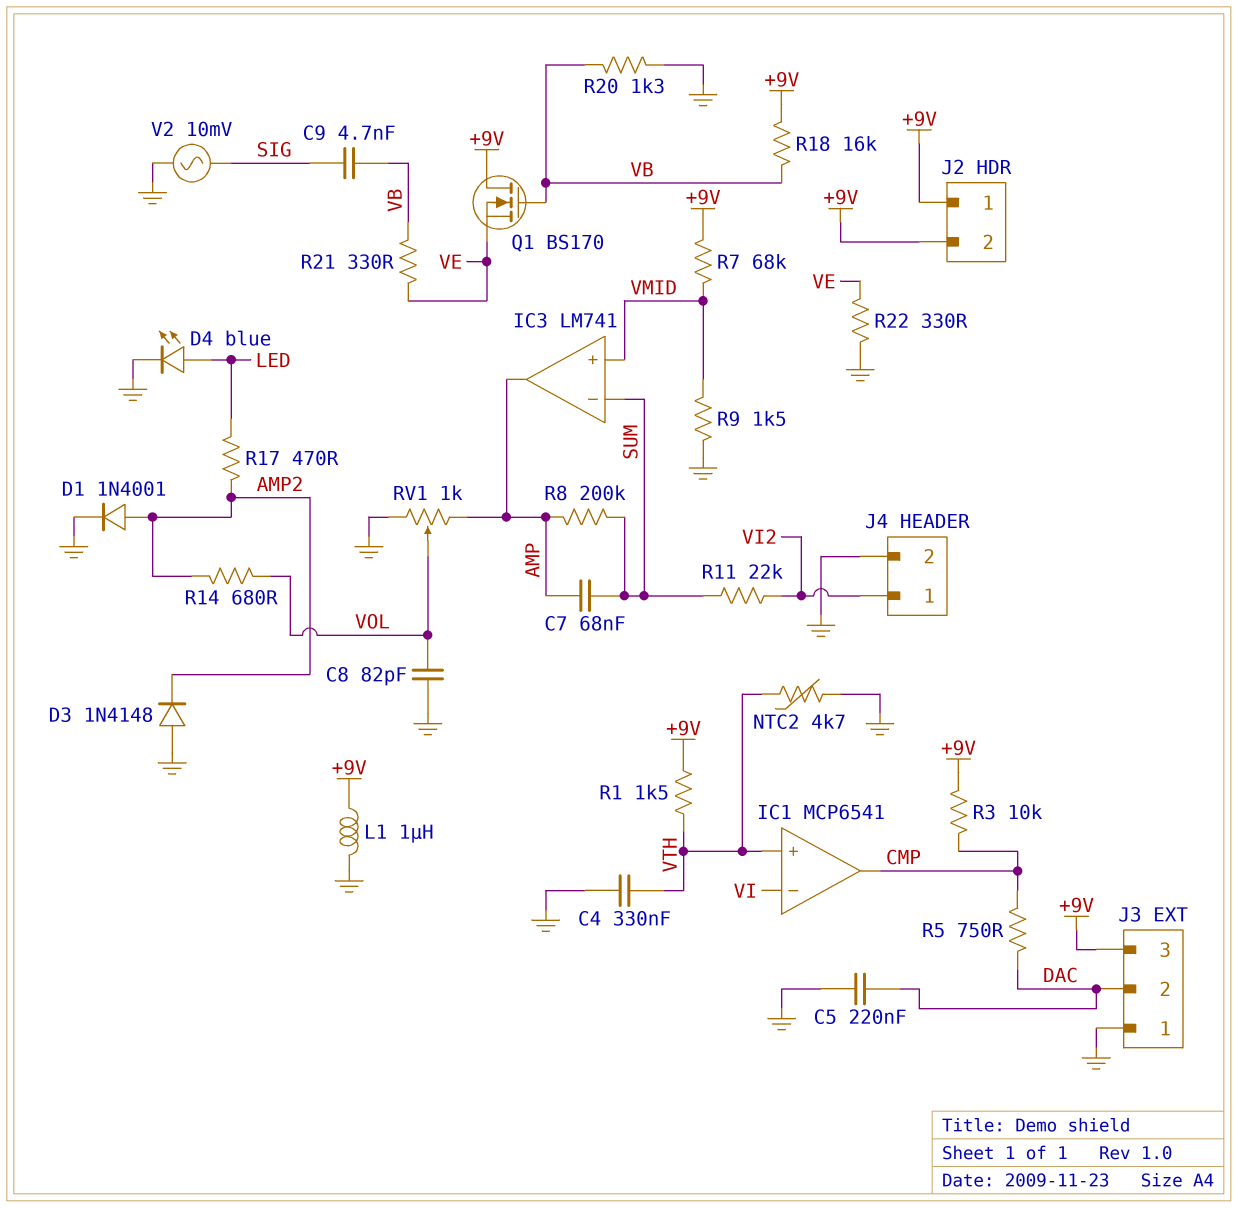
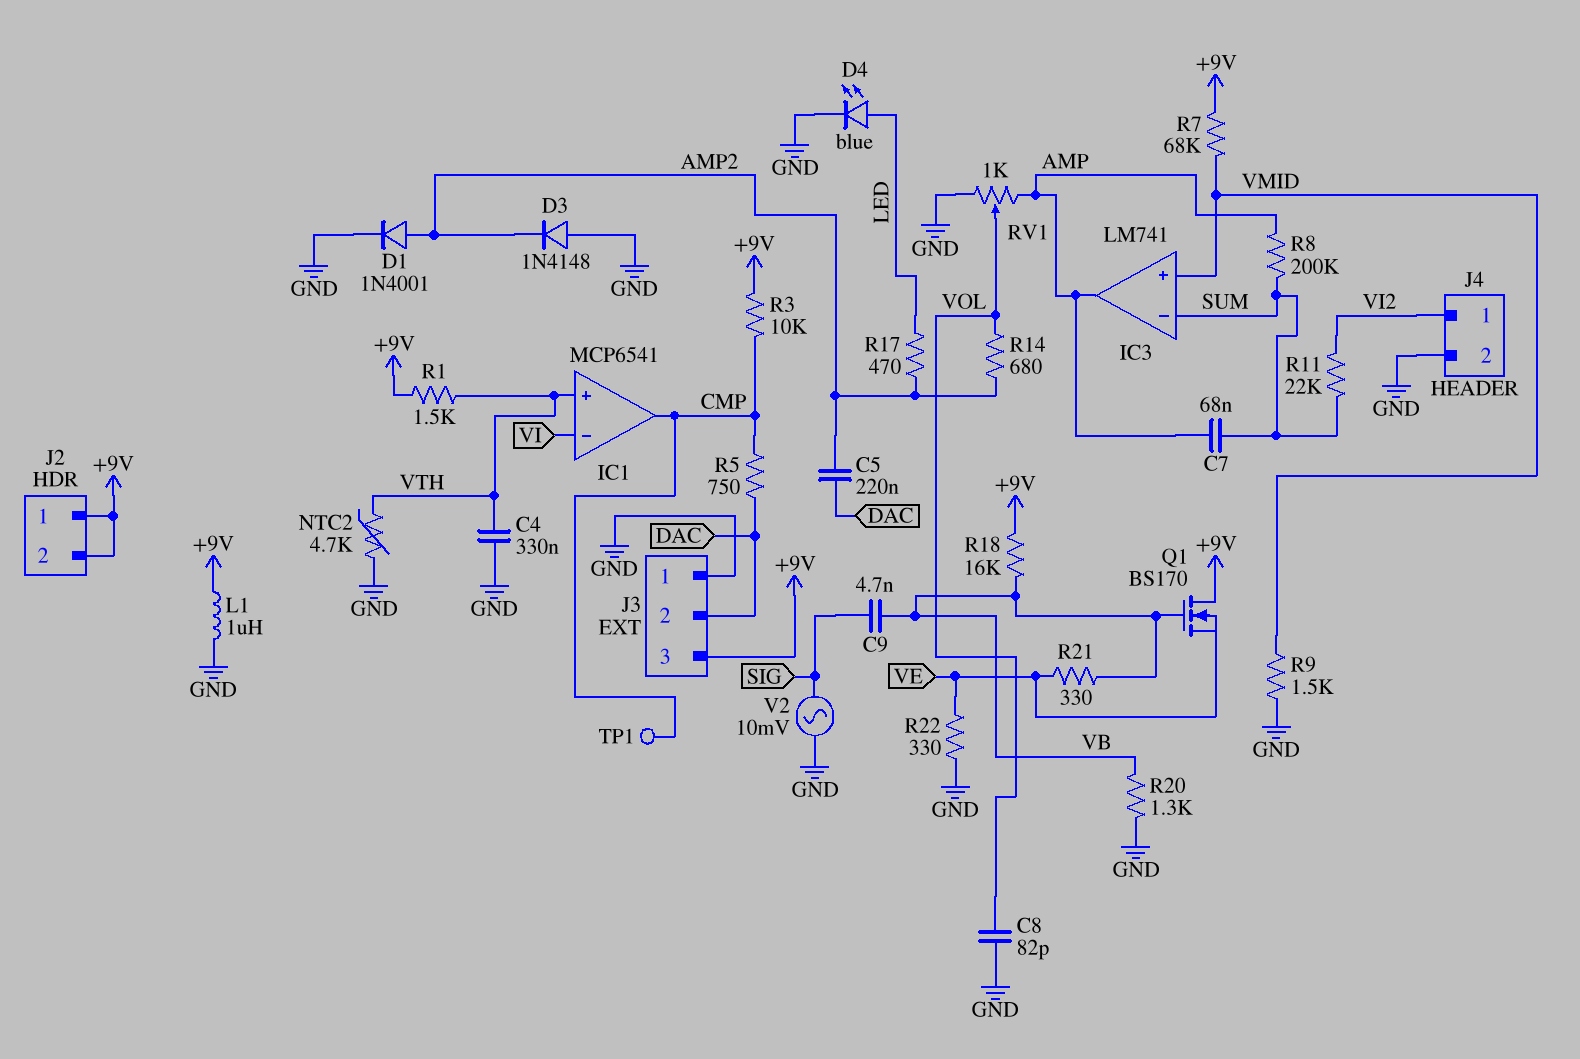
C5: 220nF (DAC, GND) -> 220nF (AMP2, DAC)
TP1: none -> test point (CMP)

